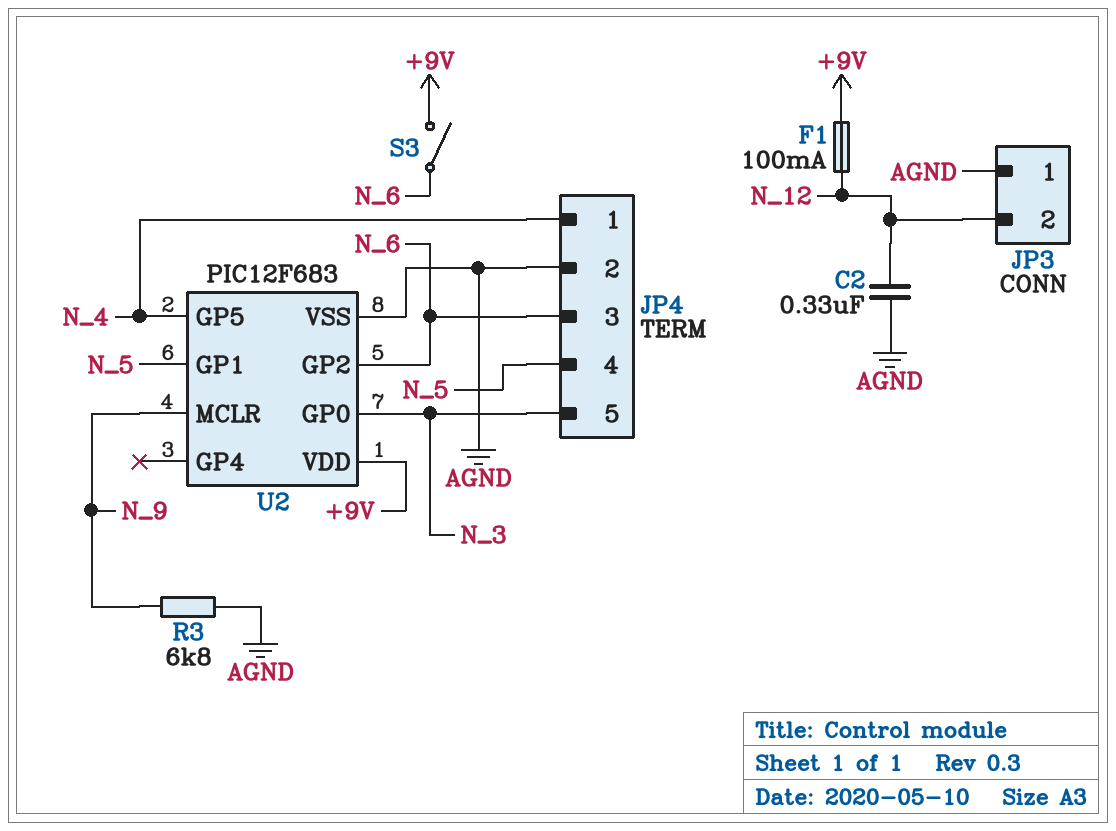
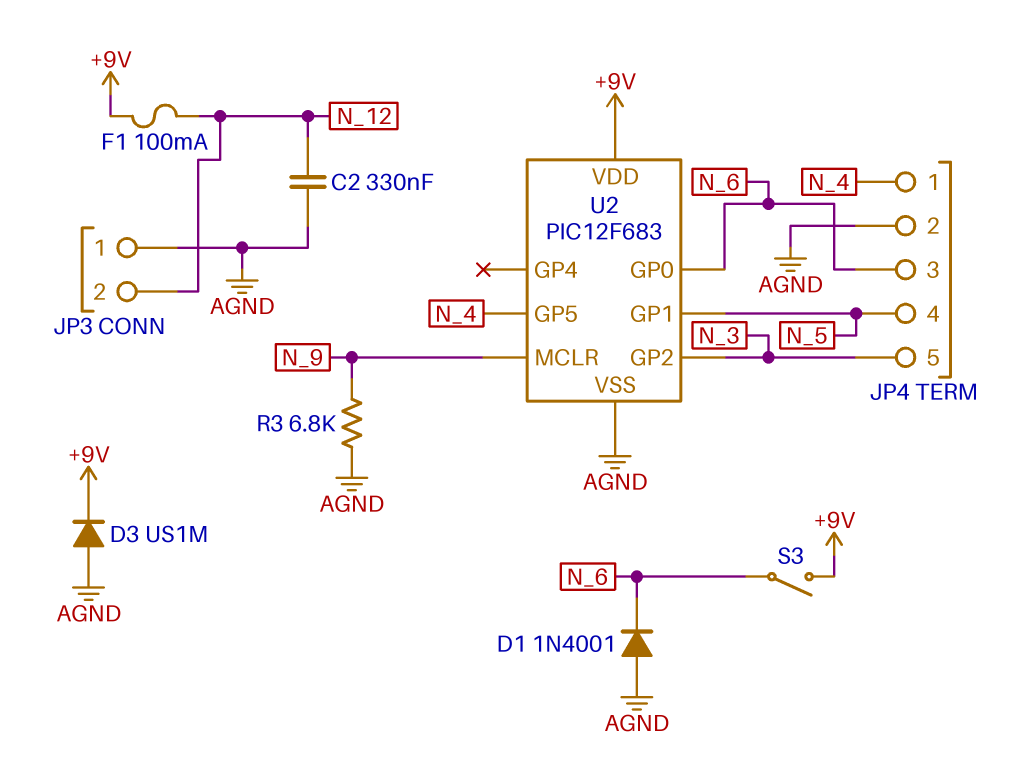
D1: none -> diode 1N4001 (A AGND, K N_6)
D3: none -> diode US1M (A AGND, K +9V)
U2 pin GP0: N_3 -> N_6
U2 pin GP2: N_6 -> N_3

